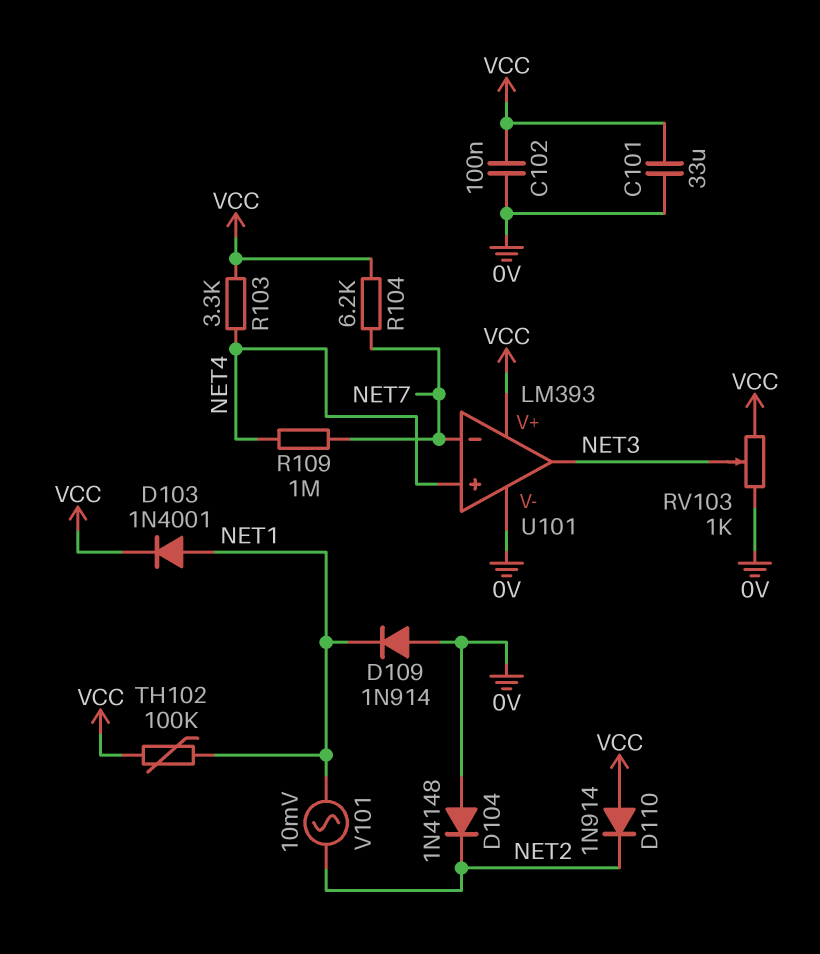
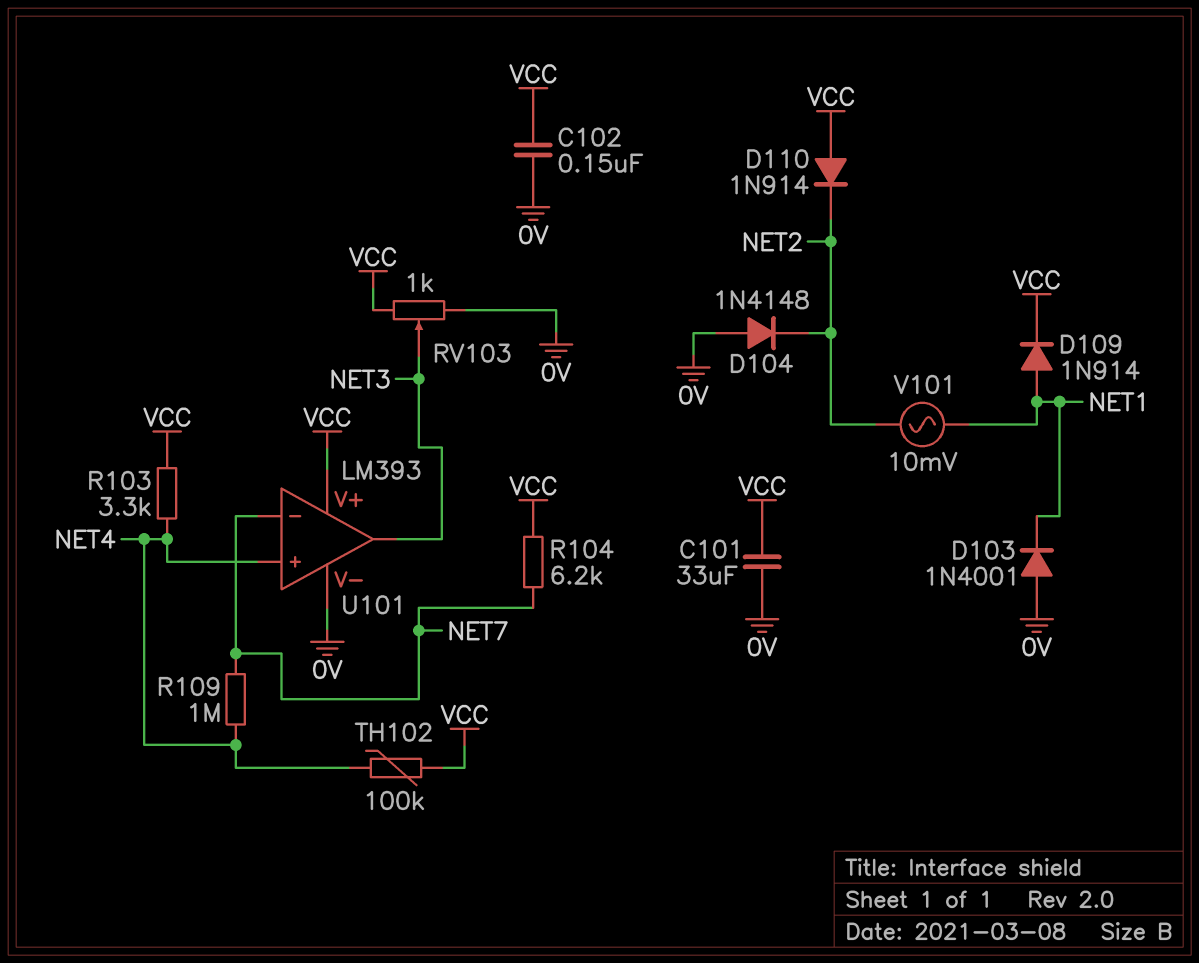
C102: 100nF (0V, VCC) -> 150nF (0V, VCC)
D103: diode 1N4001 (A NET1, K VCC) -> diode 1N4001 (A 0V, K NET1)
D109: diode 1N914 (A 0V, K NET1) -> diode 1N914 (A NET1, K VCC)
TH102: 100k (NET1, VCC) -> 100k (NET4, VCC)

